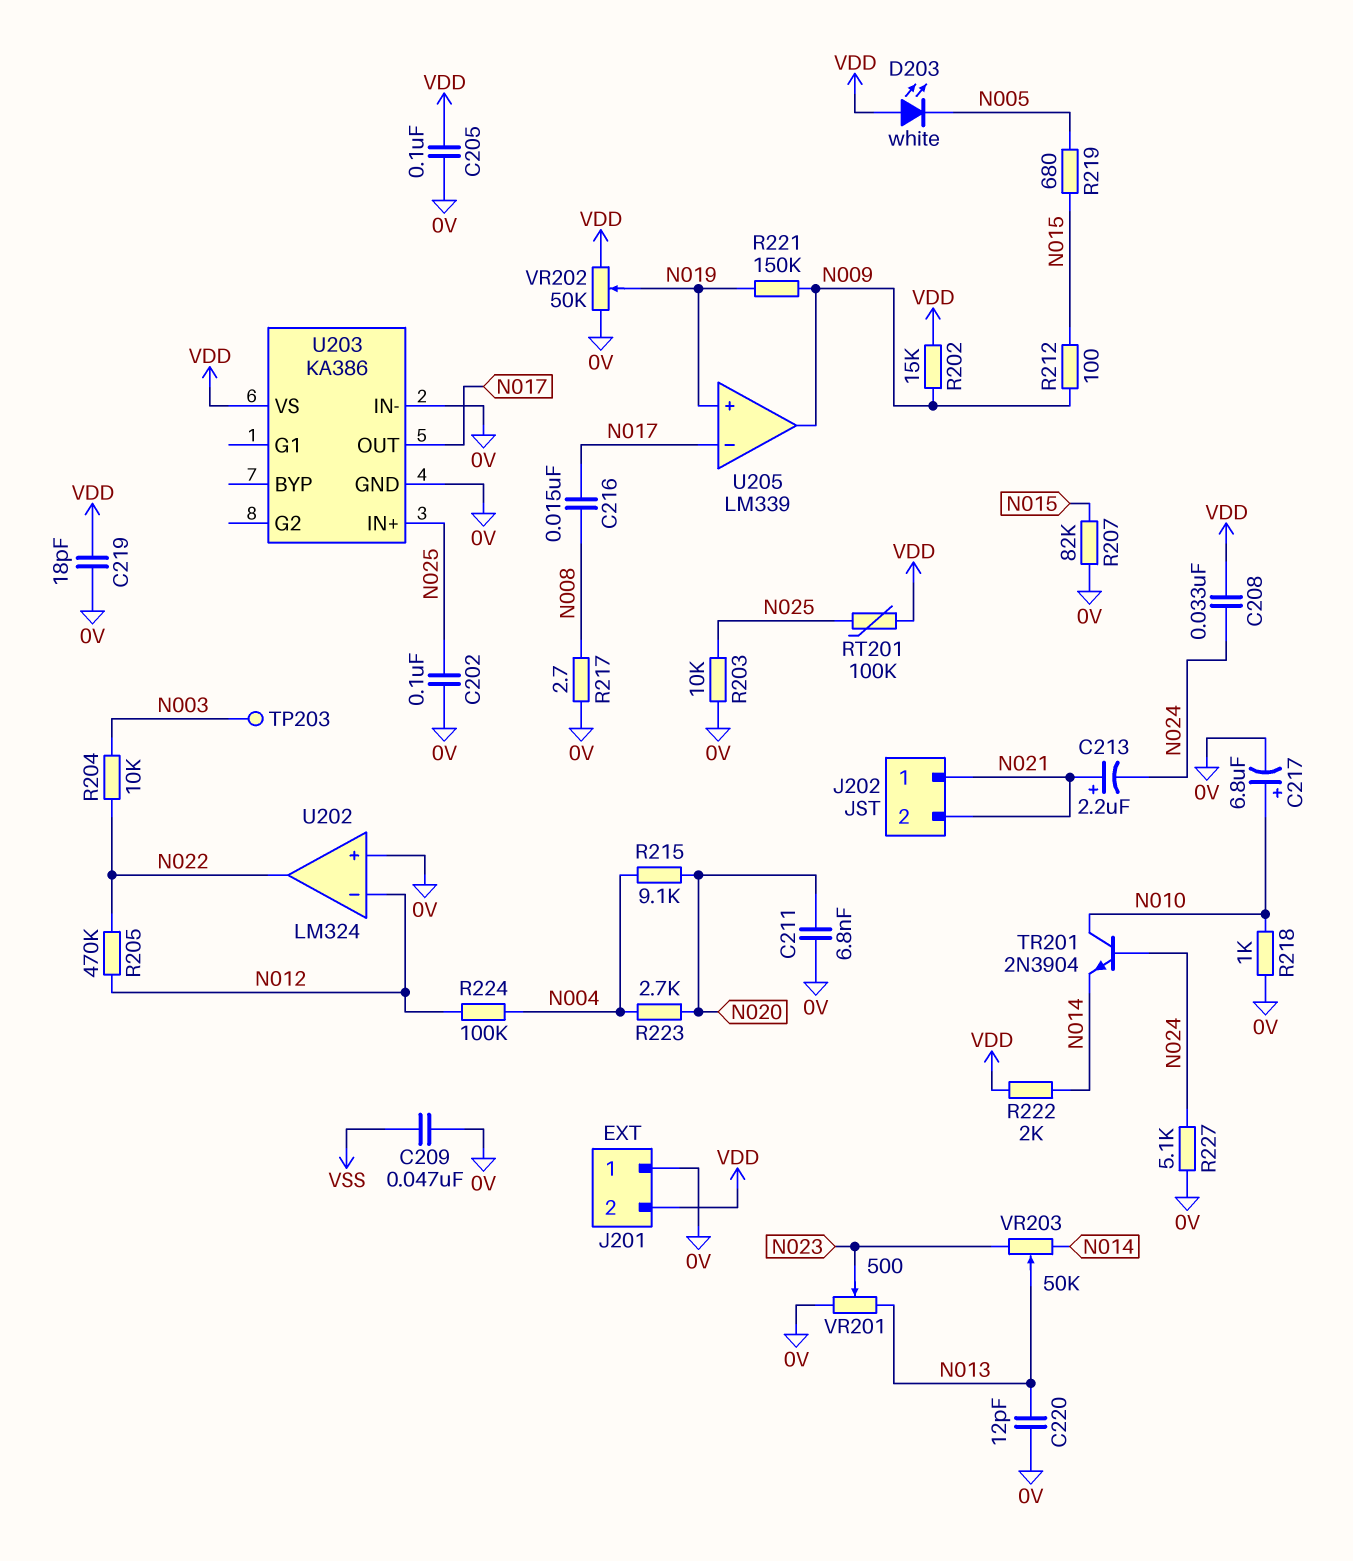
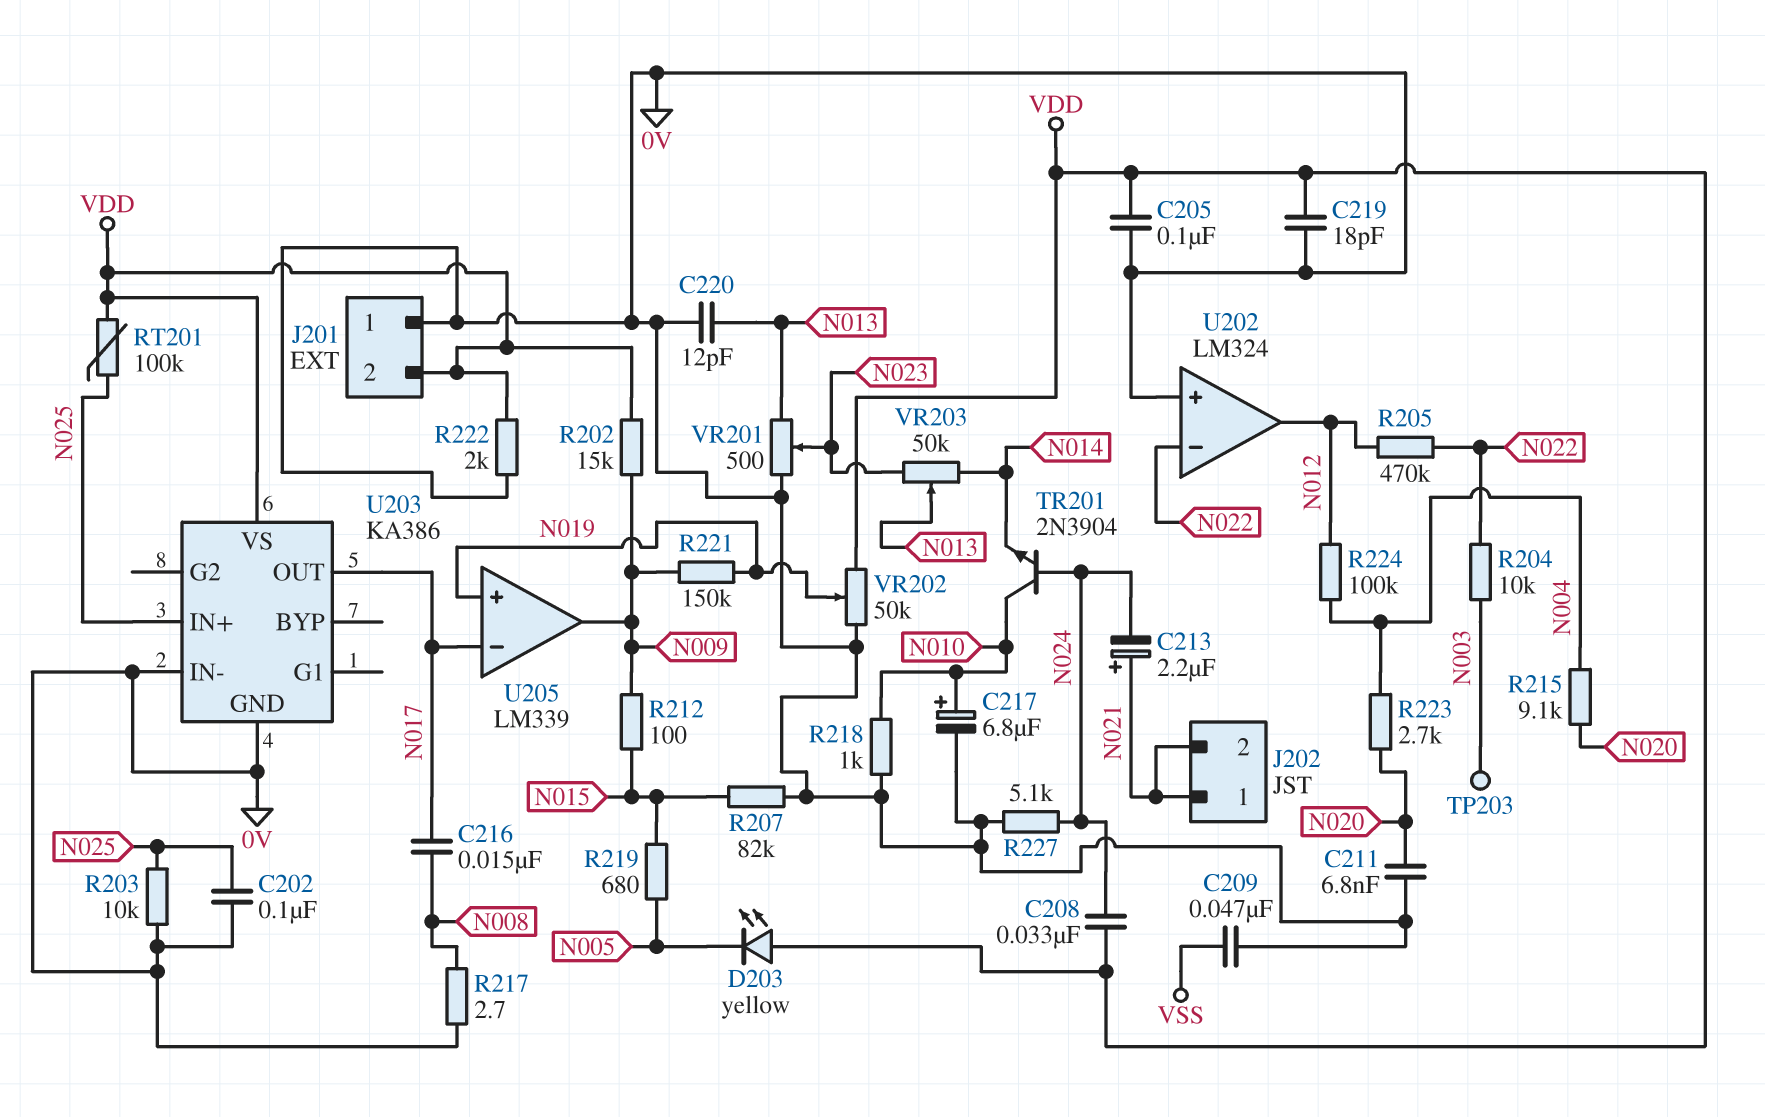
D203: LED white (A VDD, K N005) -> LED yellow (A VDD, K N005)
R222: 2k (N014, VDD) -> 2k (0V, VDD)
U202 pin in-: N012 -> N022
U202 pin out: N022 -> N012

